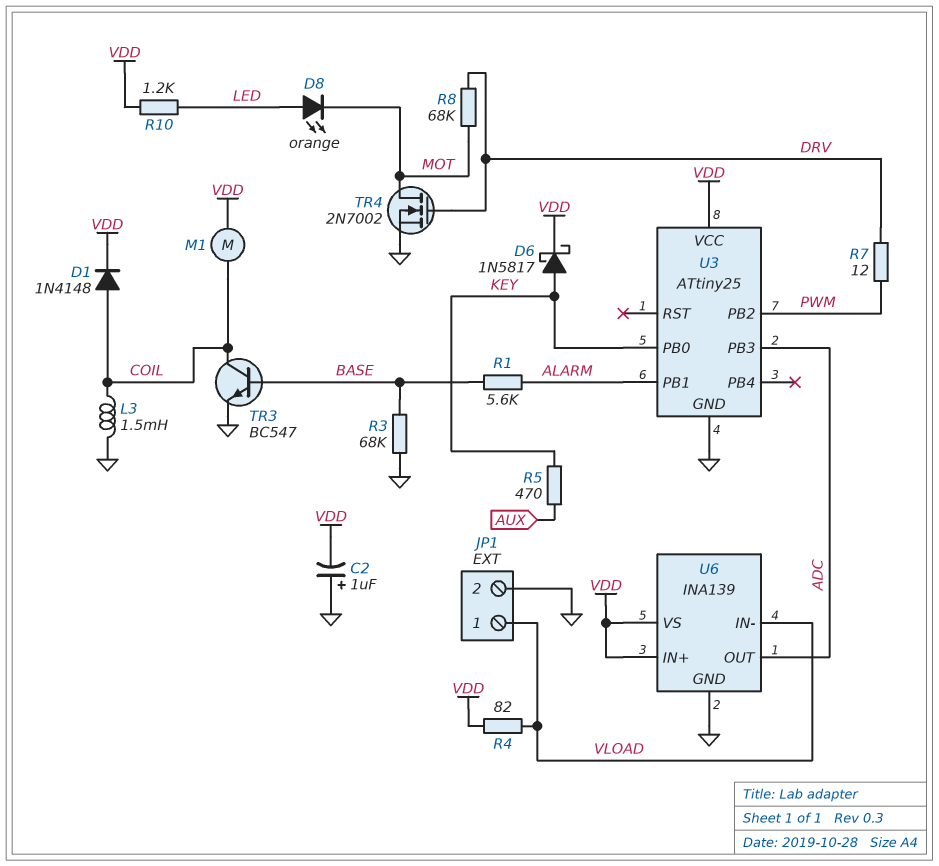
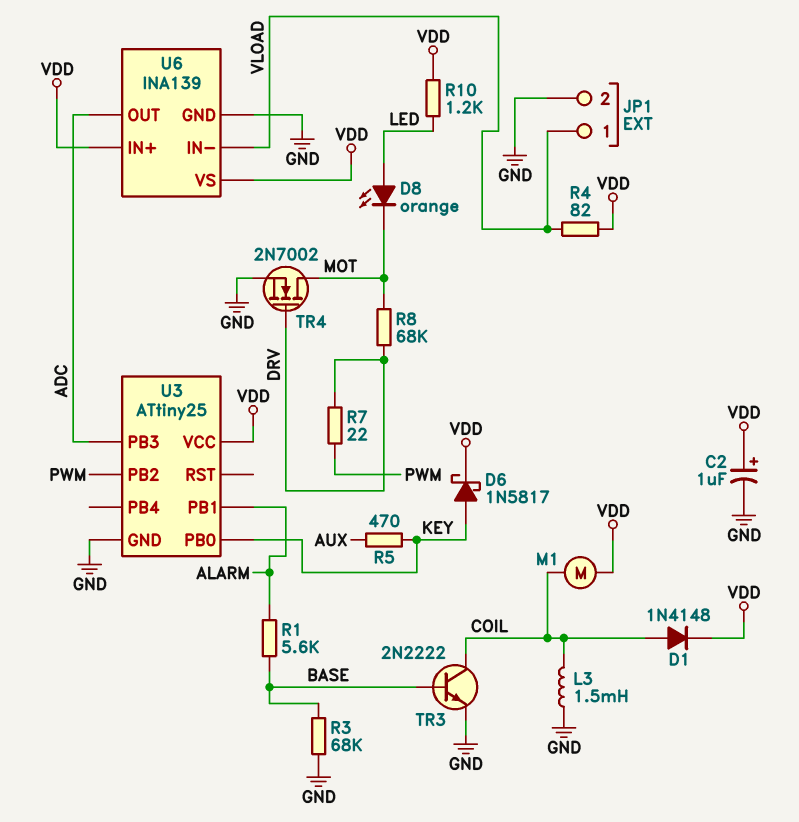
C2: 1uF (plus GND, minus VDD) -> 1uF (plus VDD, minus GND)
R7: 12 (DRV, PWM) -> 22 (DRV, PWM)
TR3: NPN BC547 (B BASE, C COIL, E GND) -> NPN 2N2222 (B BASE, C COIL, E GND)

